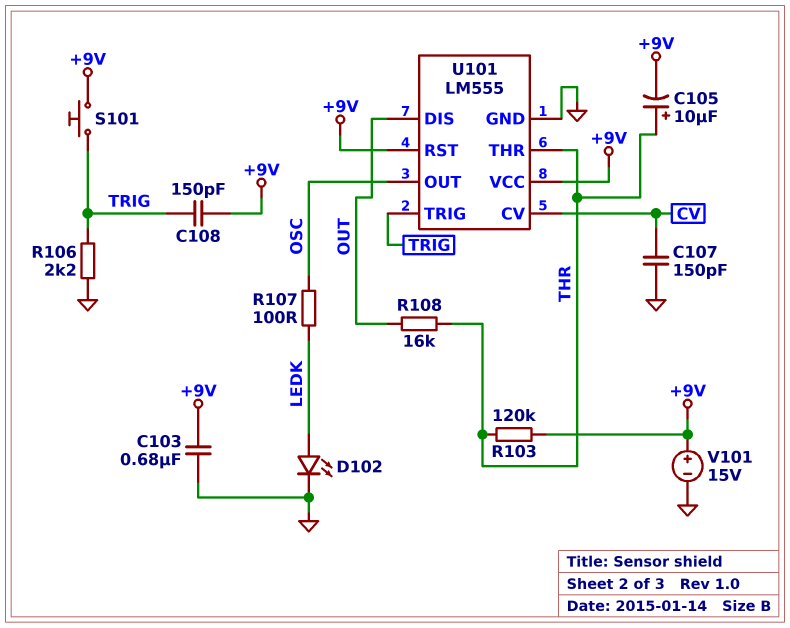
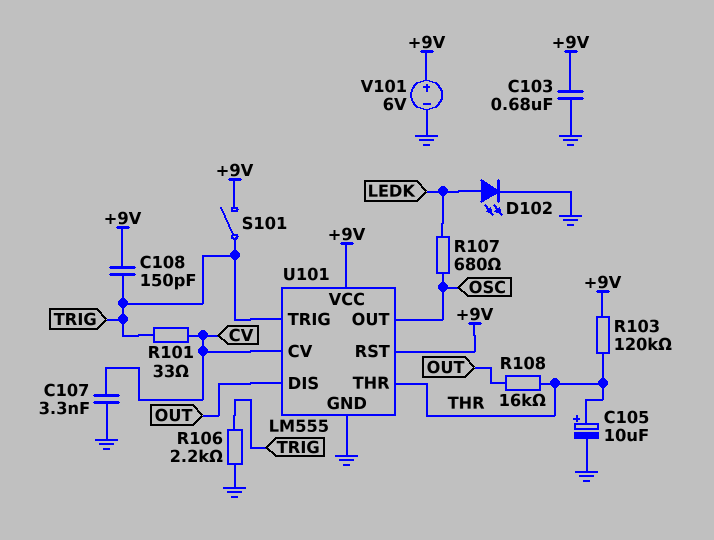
C105: 10uF (plus THR, minus +9V) -> 10uF (plus THR, minus GND)
C107: 150pF (CV, GND) -> 3.3nF (CV, GND)
R101: none -> 33 (CV, TRIG)
R107: 100 (LEDK, OSC) -> 680 (LEDK, OSC)
S101: button (+9V, TRIG) -> switch (+9V, TRIG)
V101: 15V (plus +9V, minus GND) -> 6V (plus +9V, minus GND)

